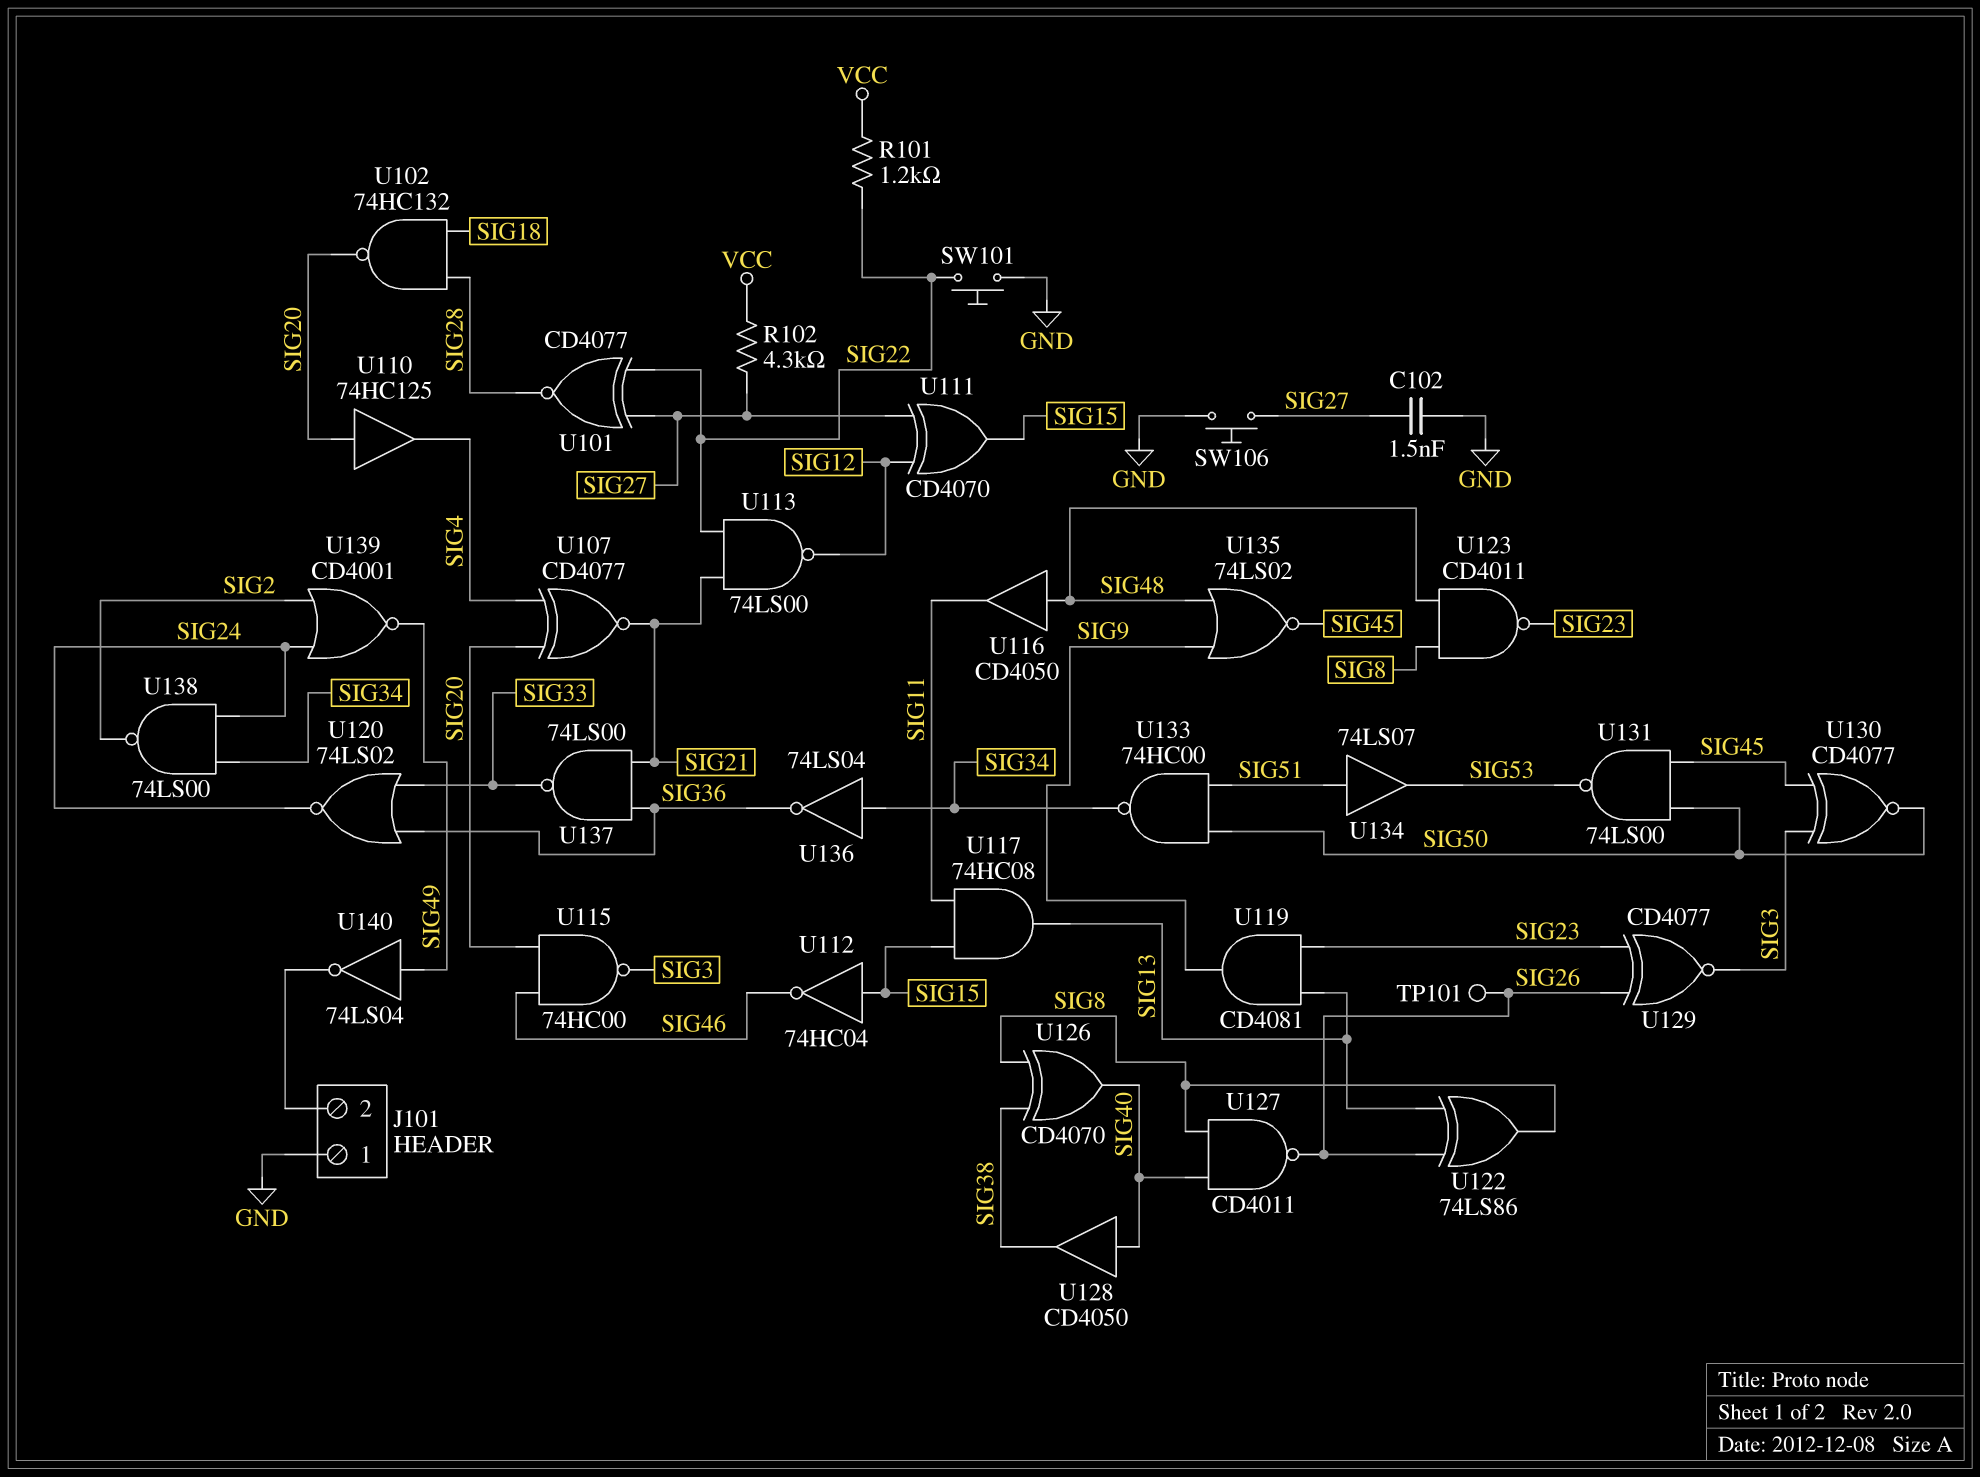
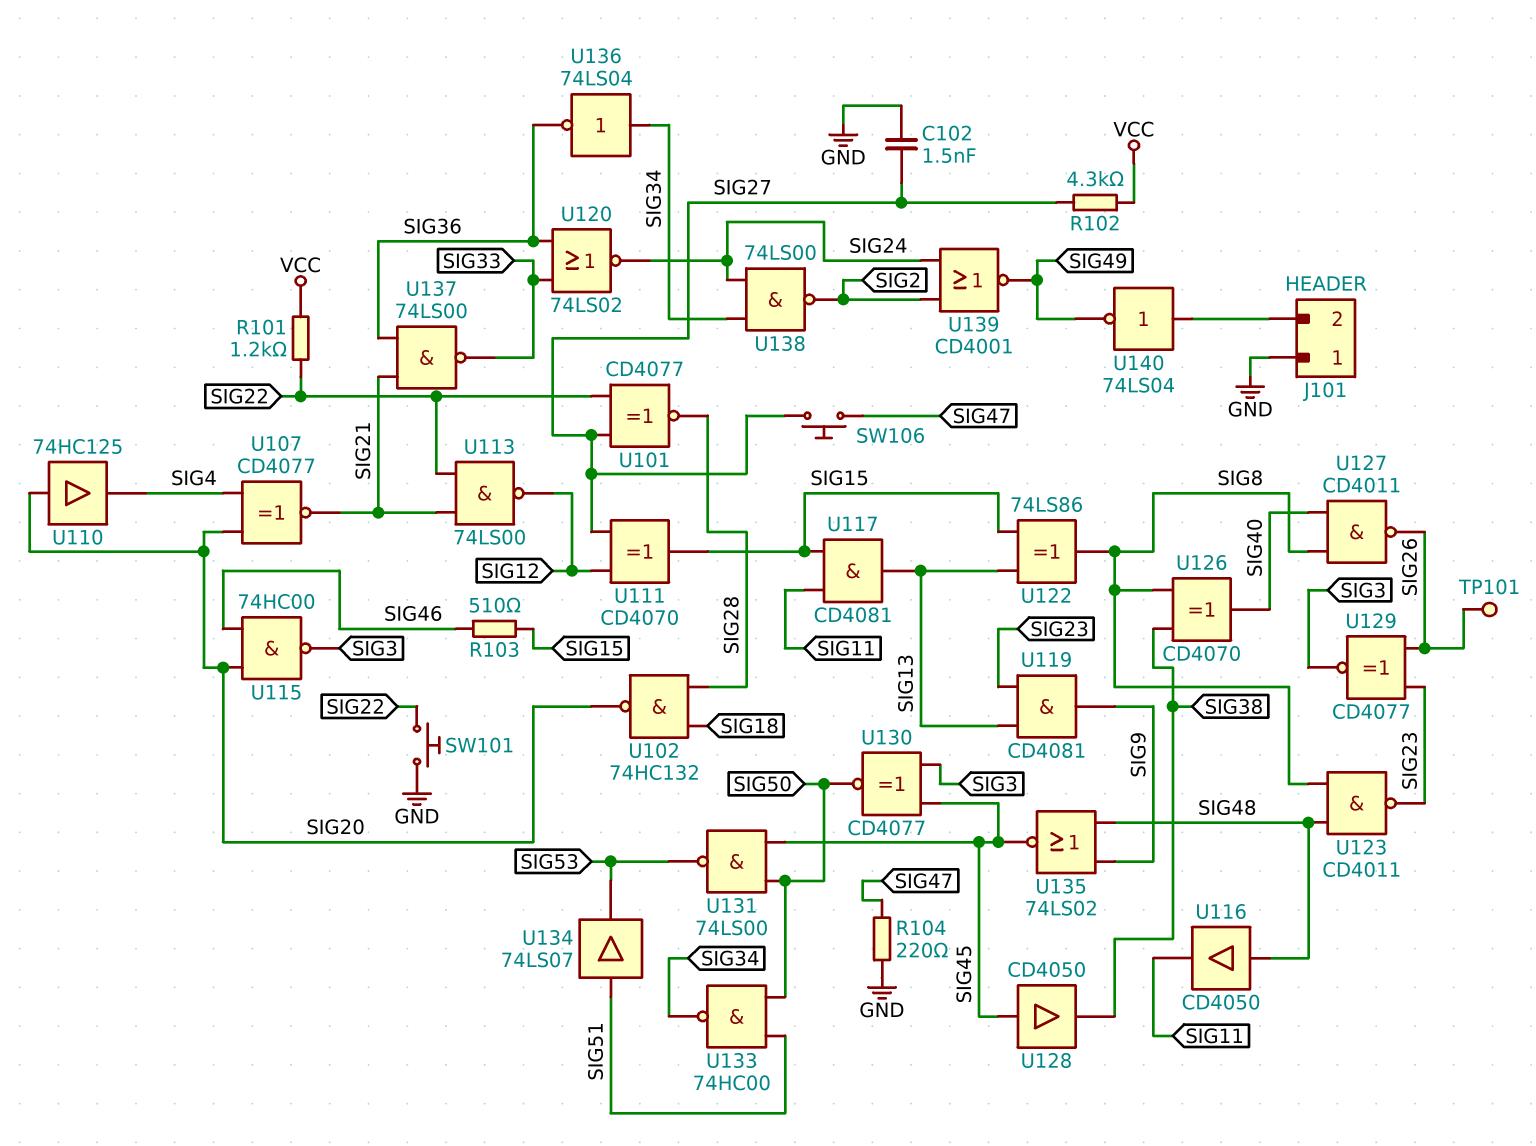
R103: none -> 510 (SIG15, SIG46)
R104: none -> 220 (GND, SIG47)
SW106: button (GND, SIG27) -> button (SIG27, SIG47)
U112: NOT 74HC04 (in SIG15, out SIG46) -> none
U117: AND 74HC08 (in SIG11, in SIG15, out SIG13) -> AND CD4081 (in SIG11, in SIG15, out SIG13)
U122: XOR 74LS86 (in SIG13, in SIG26, out SIG8) -> XOR 74LS86 (in SIG13, in SIG15, out SIG8)
U128: buffer CD4050 (in SIG40, out SIG38) -> buffer CD4050 (in SIG45, out SIG38)
U140: NOT 74LS04 (in SIG49, out J101/2) -> NOT 74LS04 (in J101/2, out SIG49)

